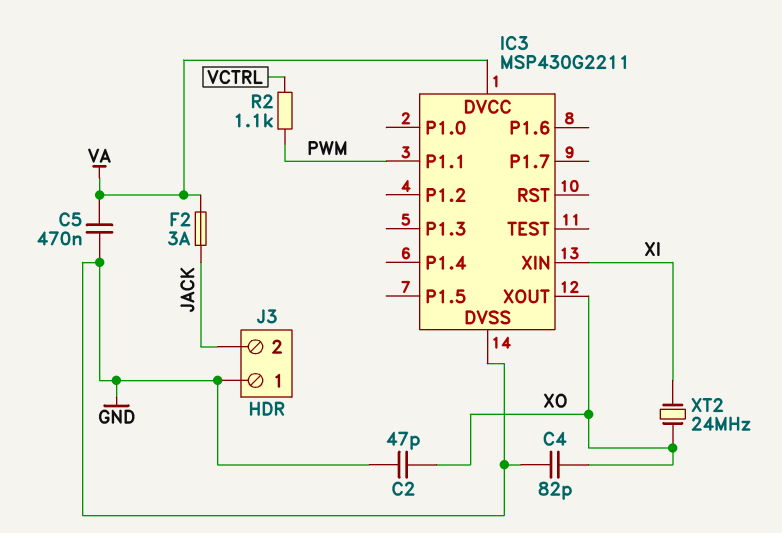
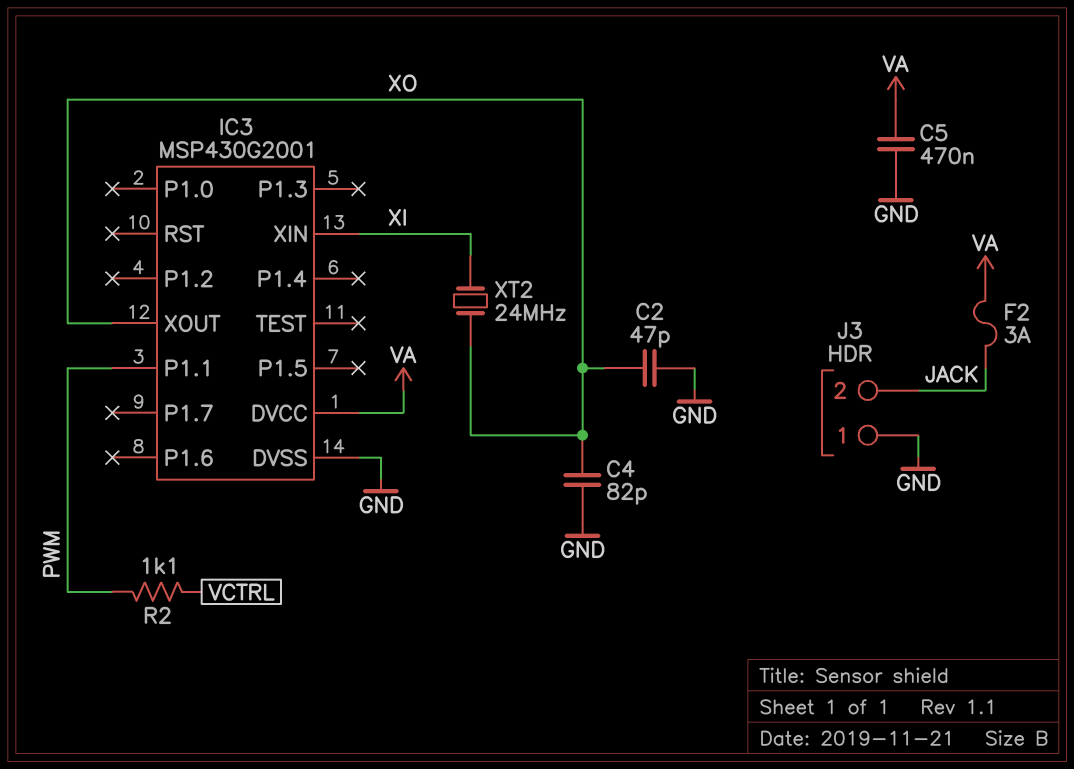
IC3: MSP430G2211 -> MSP430G2001

